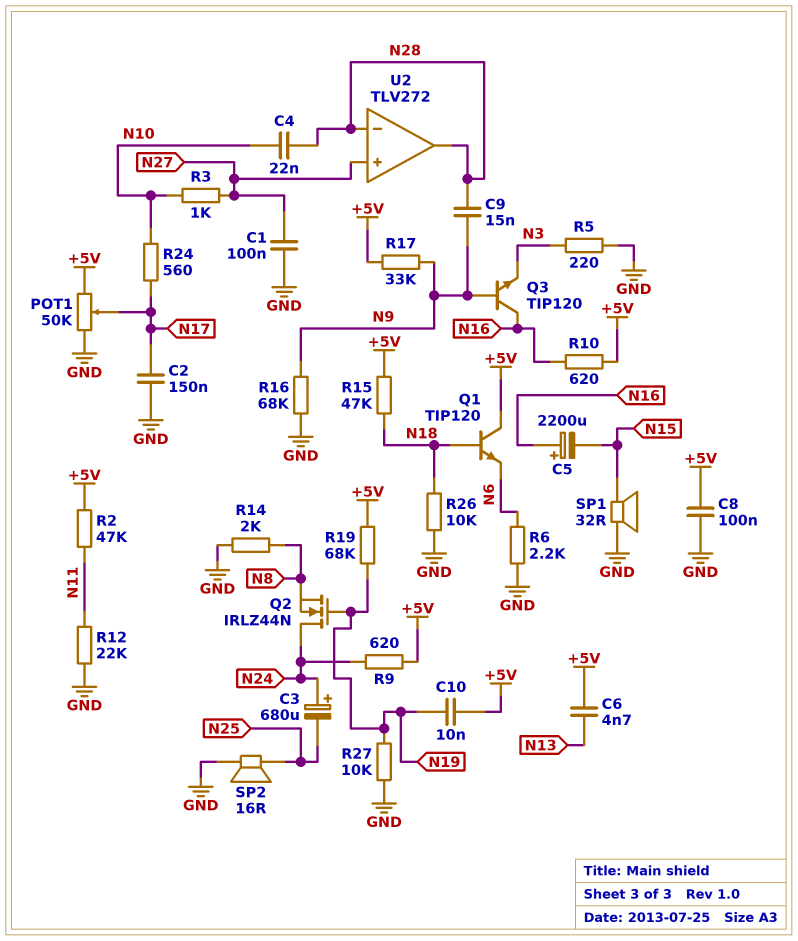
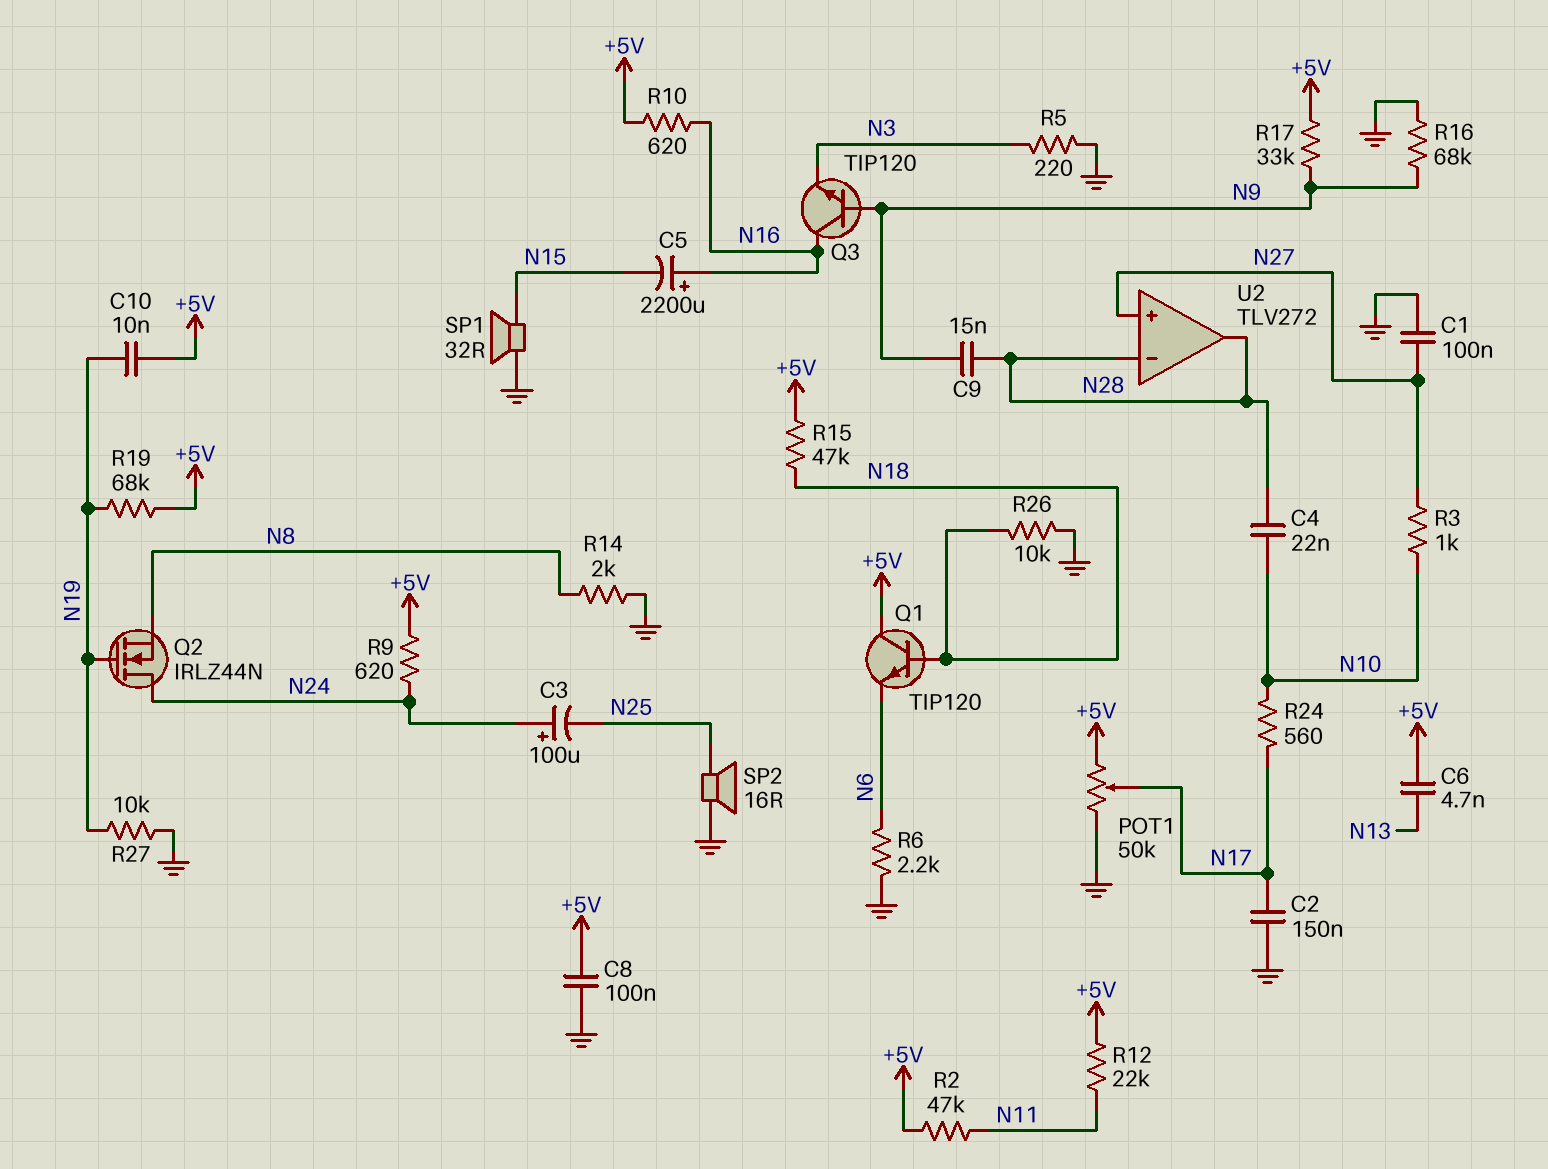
C3: 680uF (plus N24, minus N25) -> 100uF (plus N24, minus N25)
R12: 22k (GND, N11) -> 22k (+5V, N11)

